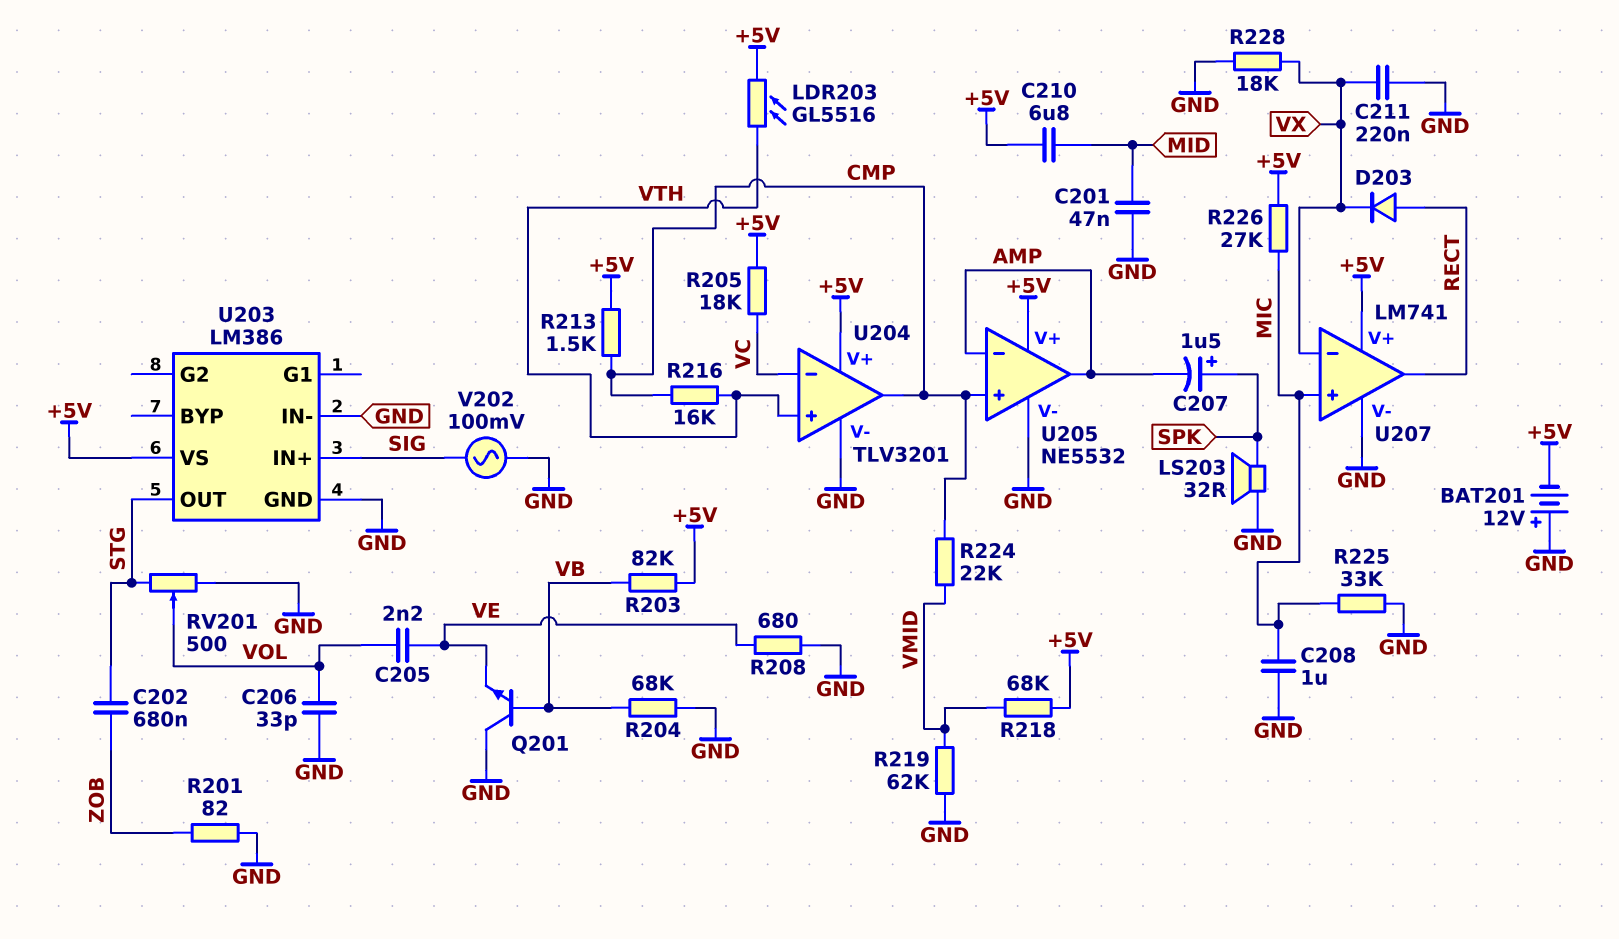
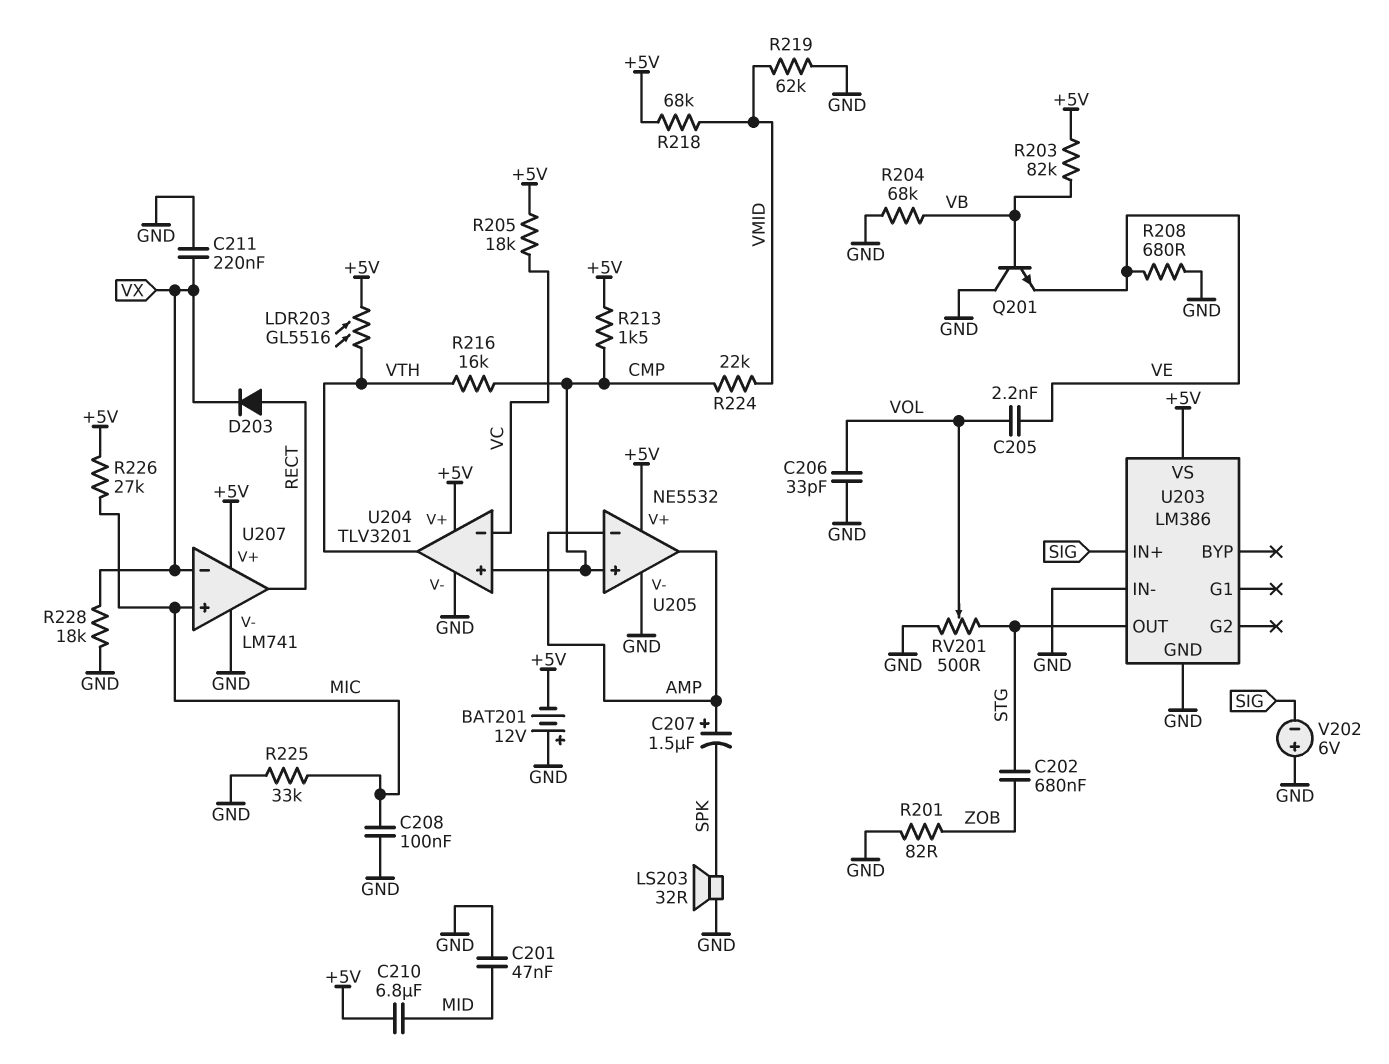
C207: 1.5uF (plus SPK, minus AMP) -> 1.5uF (plus AMP, minus SPK)
C208: 1uF (GND, MIC) -> 100nF (GND, MIC)
U204 pin in+: VTH -> CMP
U204 pin out: CMP -> VTH
V202: AC 100mV (GND, SIG) -> 6V (plus GND, minus SIG)

